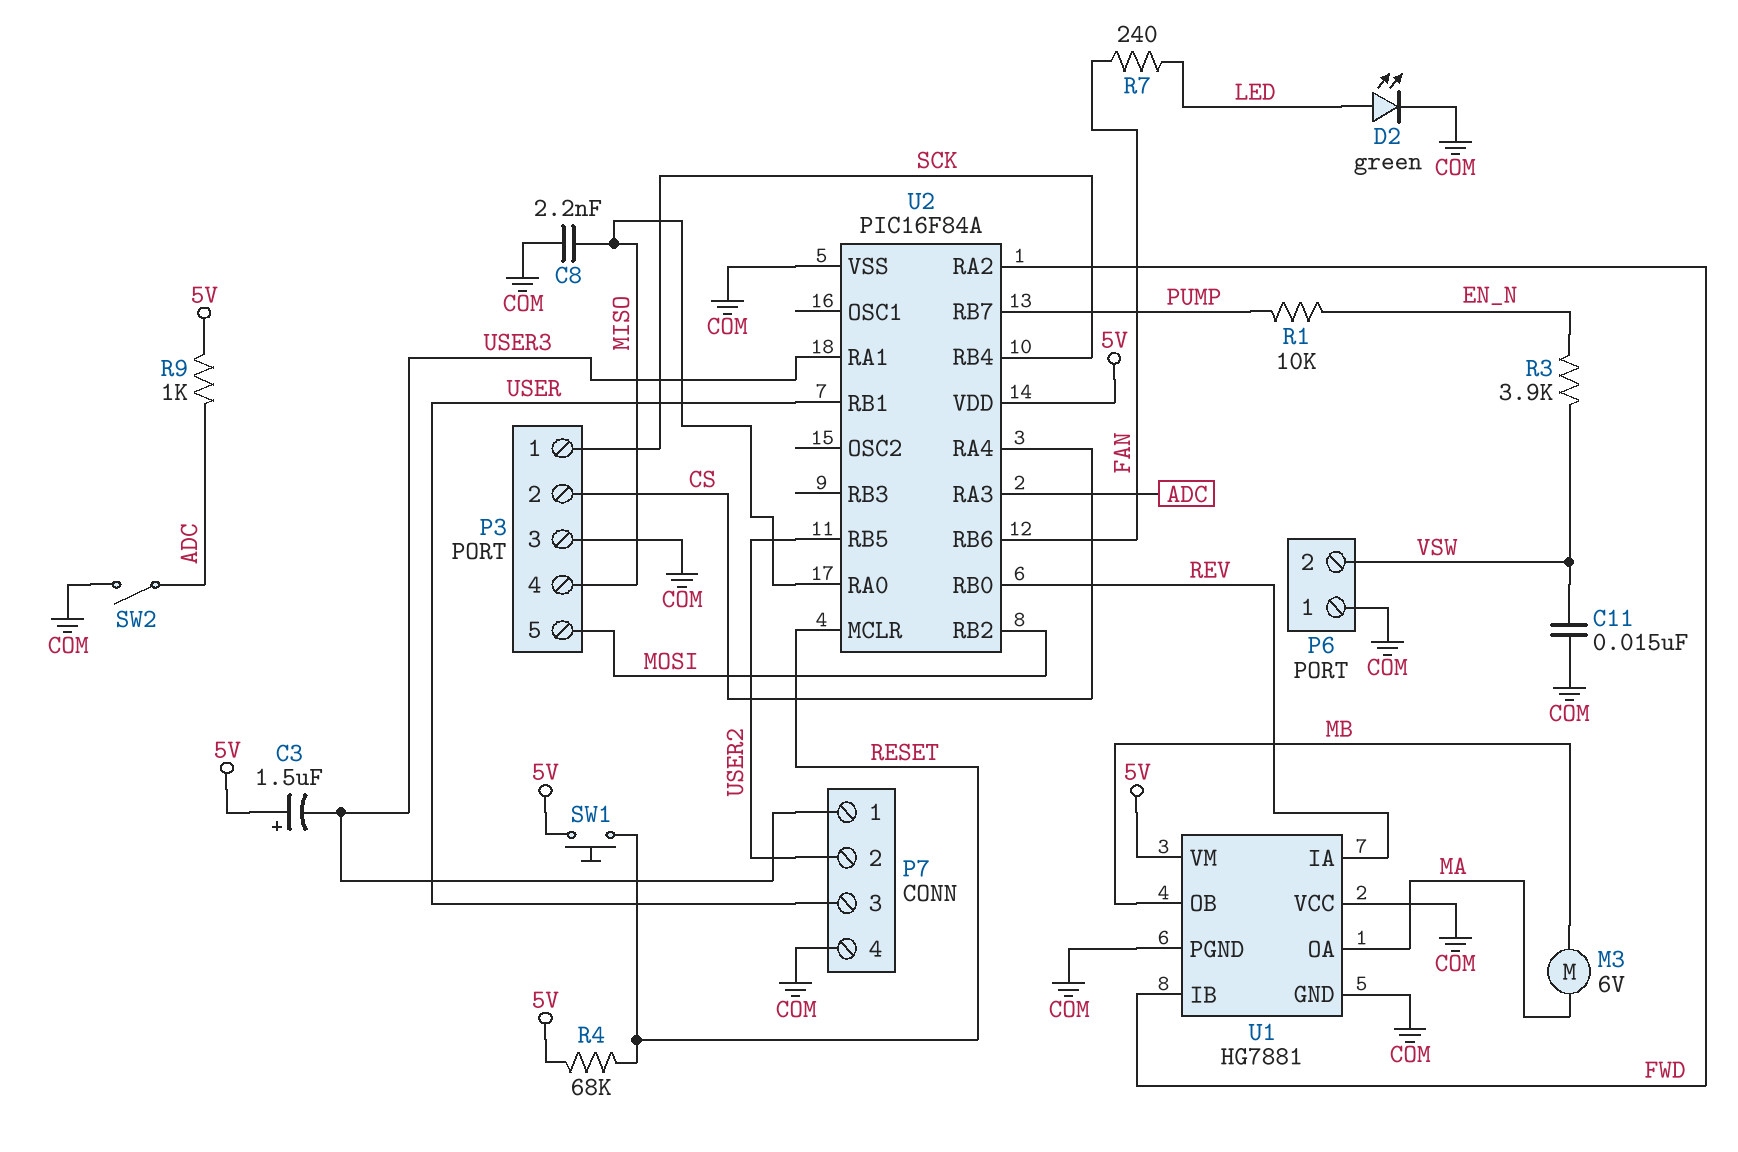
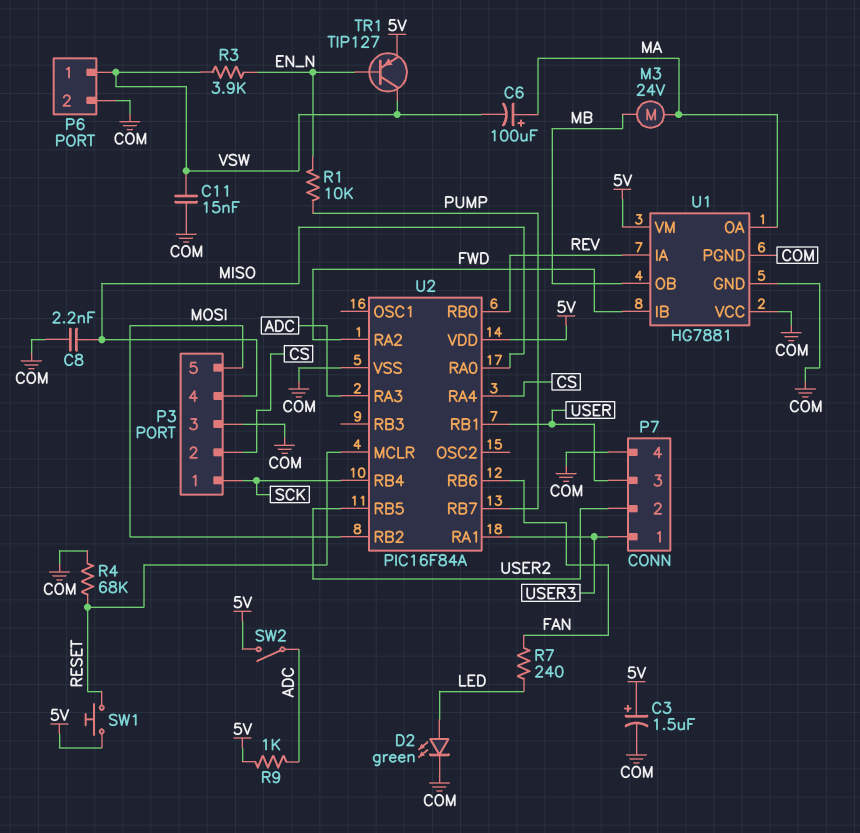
C3: 1.5uF (plus 5V, minus USER3) -> 1.5uF (plus 5V, minus COM)
C6: none -> 100uF (plus MA, minus VSW)
M3: motor 6V (MA, MB) -> motor 24V (MA, MB)
P6 pin 1: COM -> VSW
P6 pin 2: VSW -> COM
R4: 68k (5V, RESET) -> 68k (COM, RESET)
SW2: switch (ADC, COM) -> switch (5V, ADC)
TR1: none -> PNP TIP127 (B EN_N, C VSW, E 5V)

